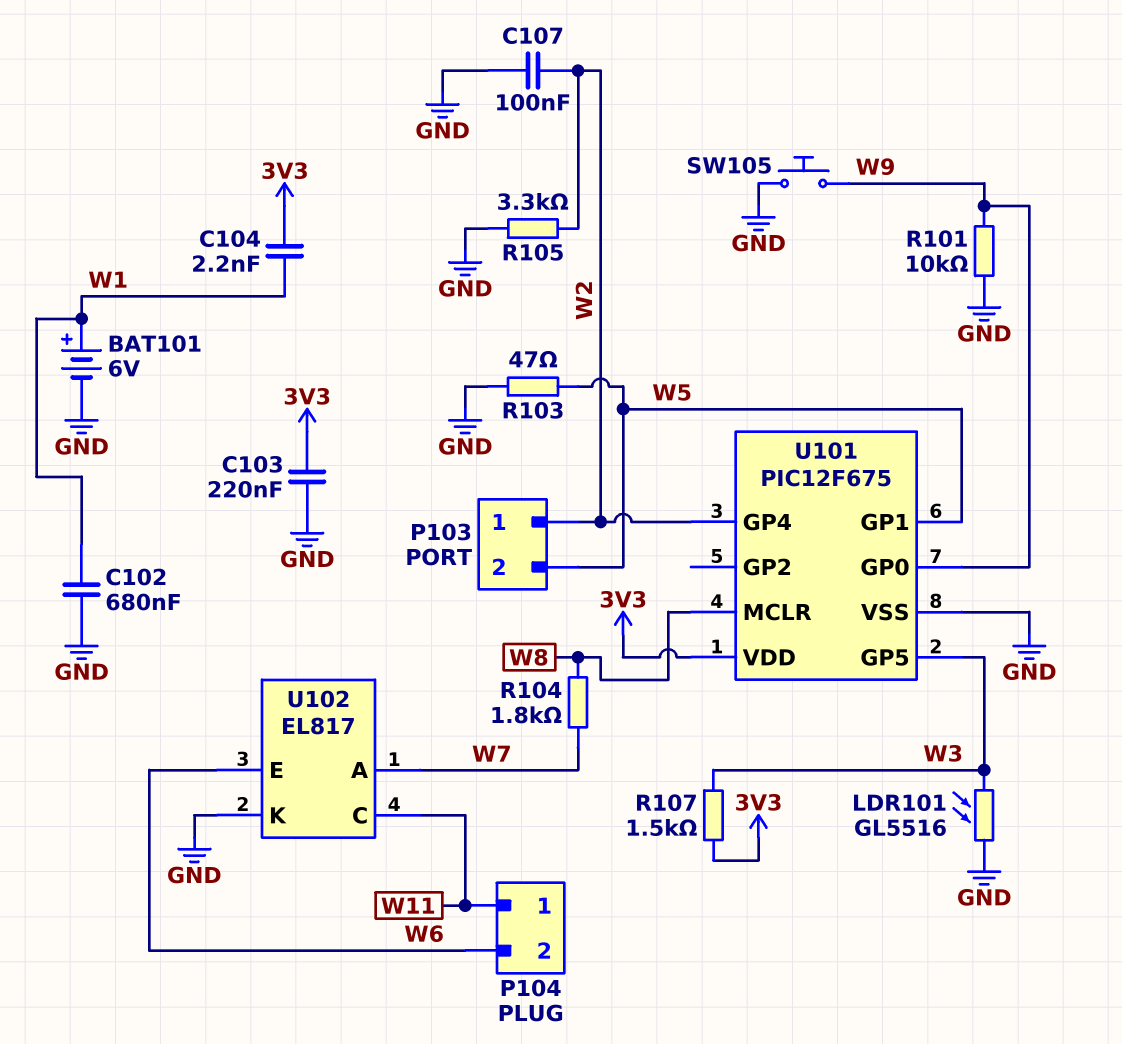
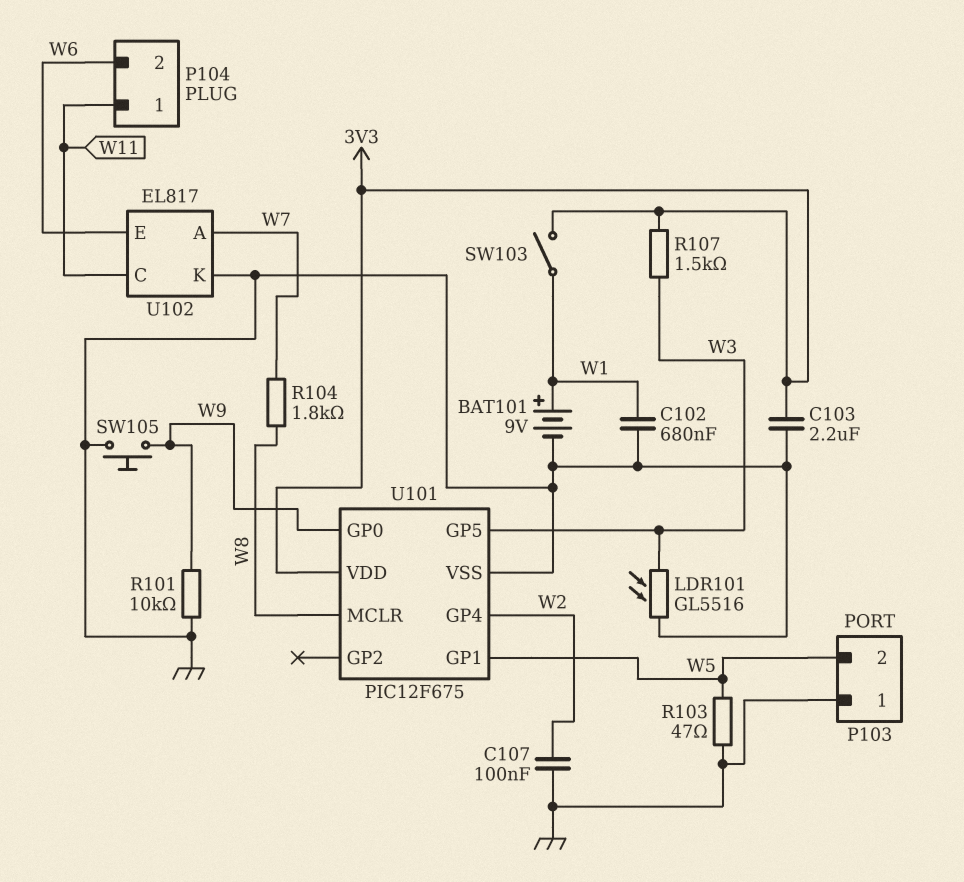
BAT101: 6V (plus W1, minus GND) -> 9V (plus W1, minus GND)
C103: 220nF (3V3, GND) -> 2.2uF (3V3, GND)
C104: 2.2nF (3V3, W1) -> none
P103 pin 1: W2 -> GND
R105: 3.3k (GND, W2) -> none
SW103: none -> switch (3V3, W1)

